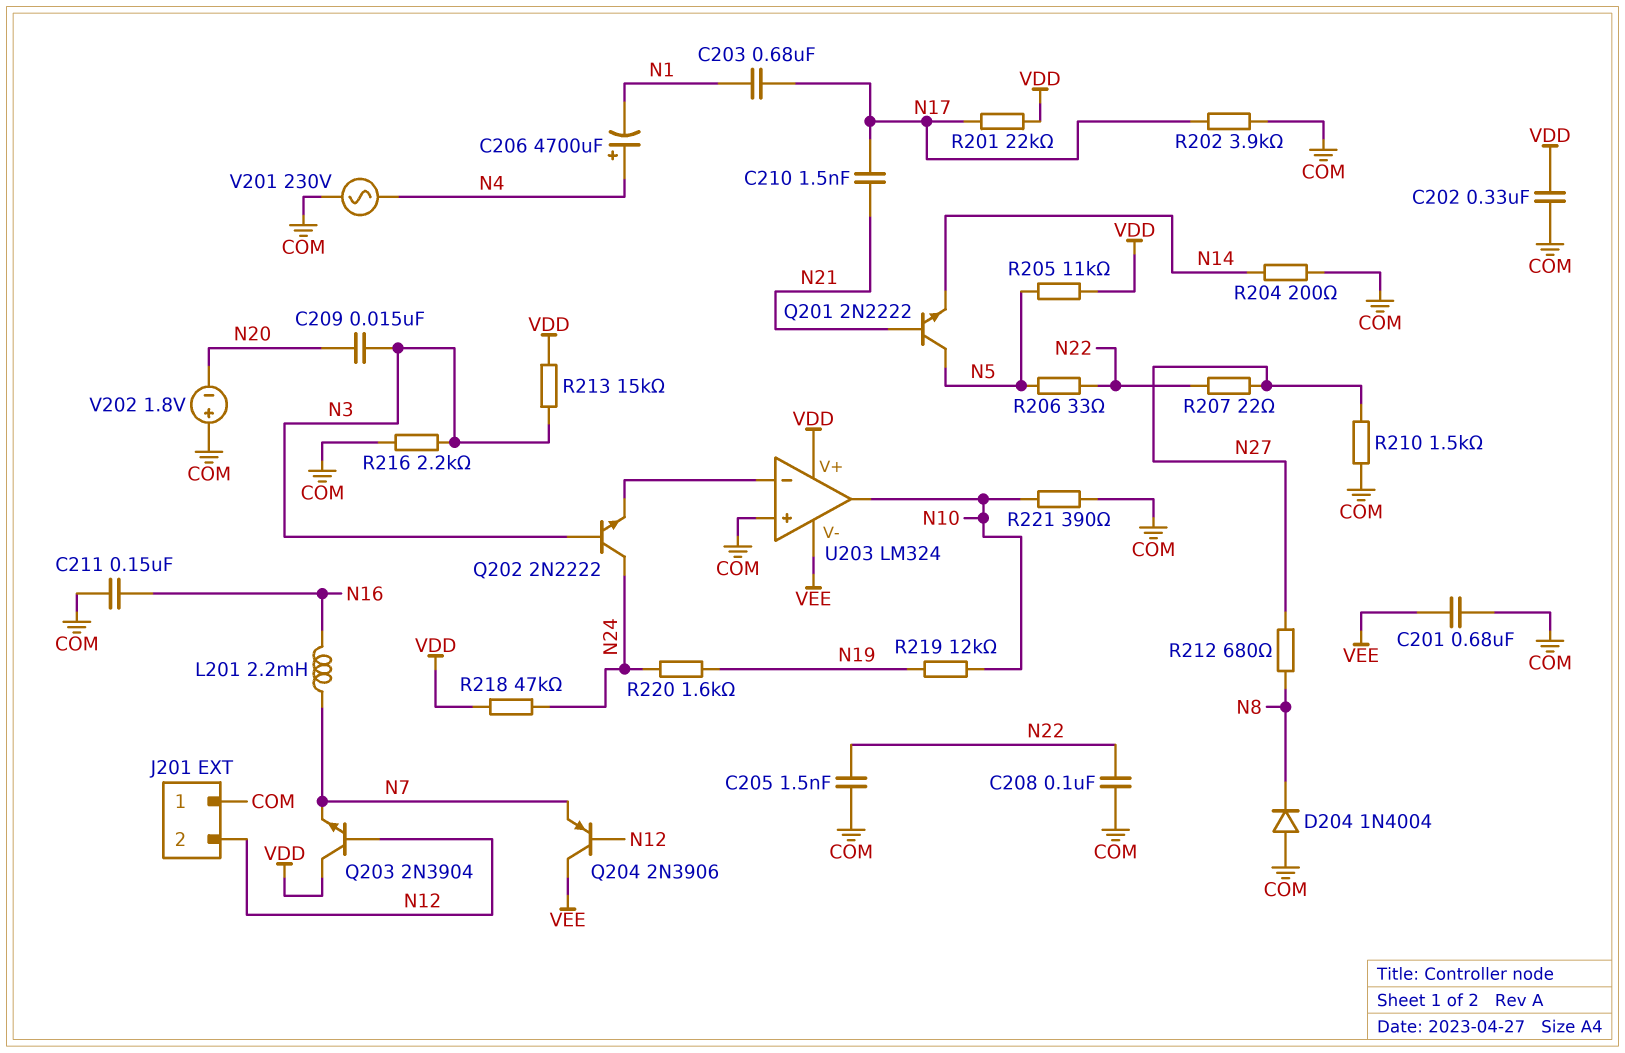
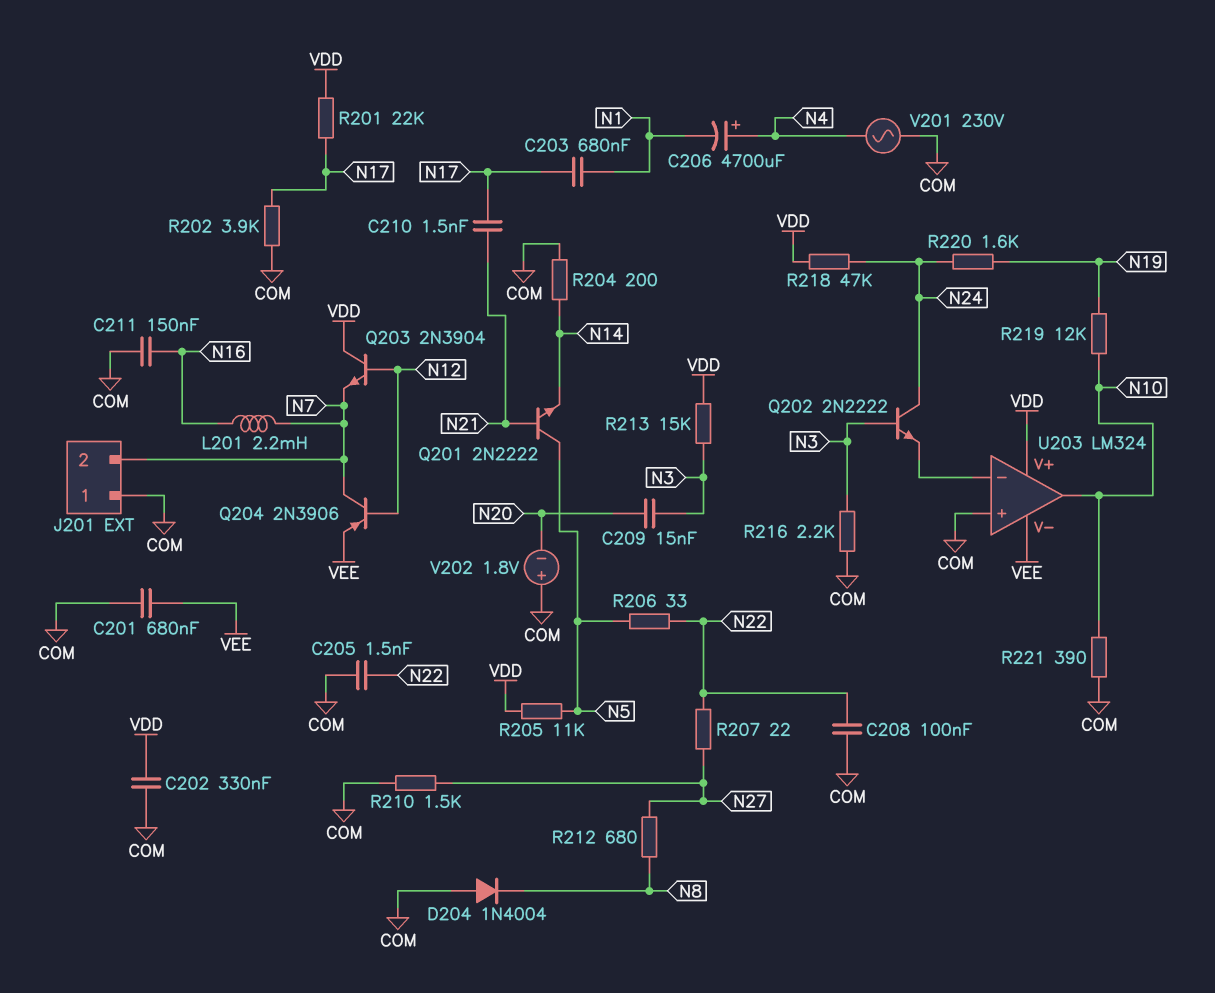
J201 pin 2: N12 -> N7
Q204: PNP 2N3906 (B N12, C VEE, E N7) -> PNP 2N3906 (B N12, C N7, E VEE)

